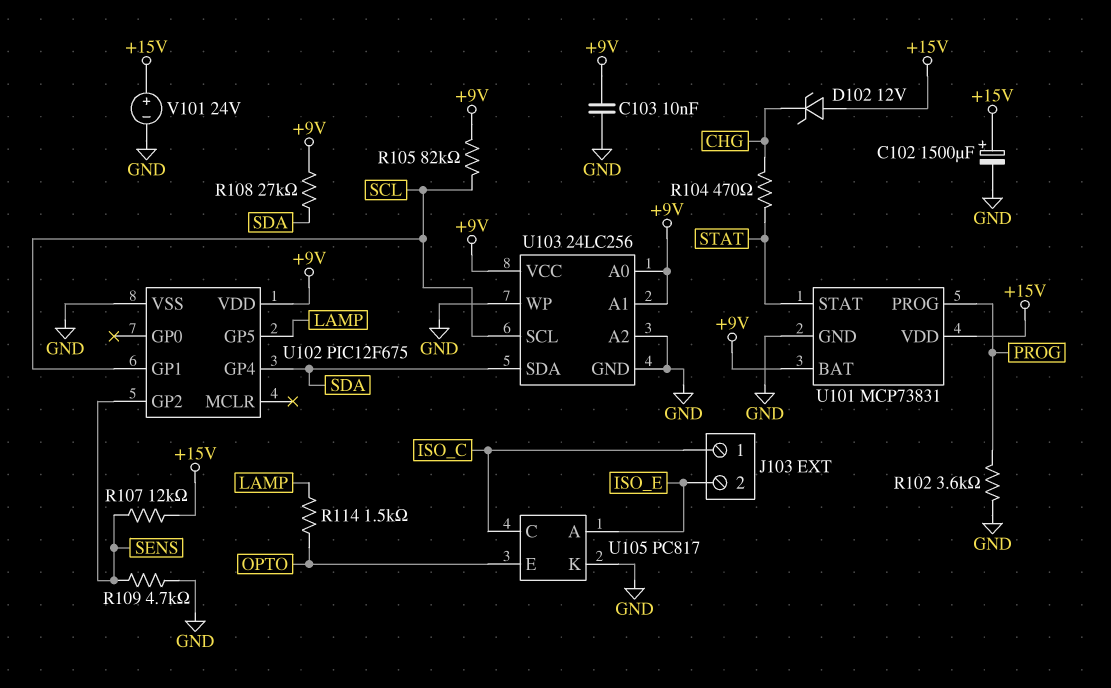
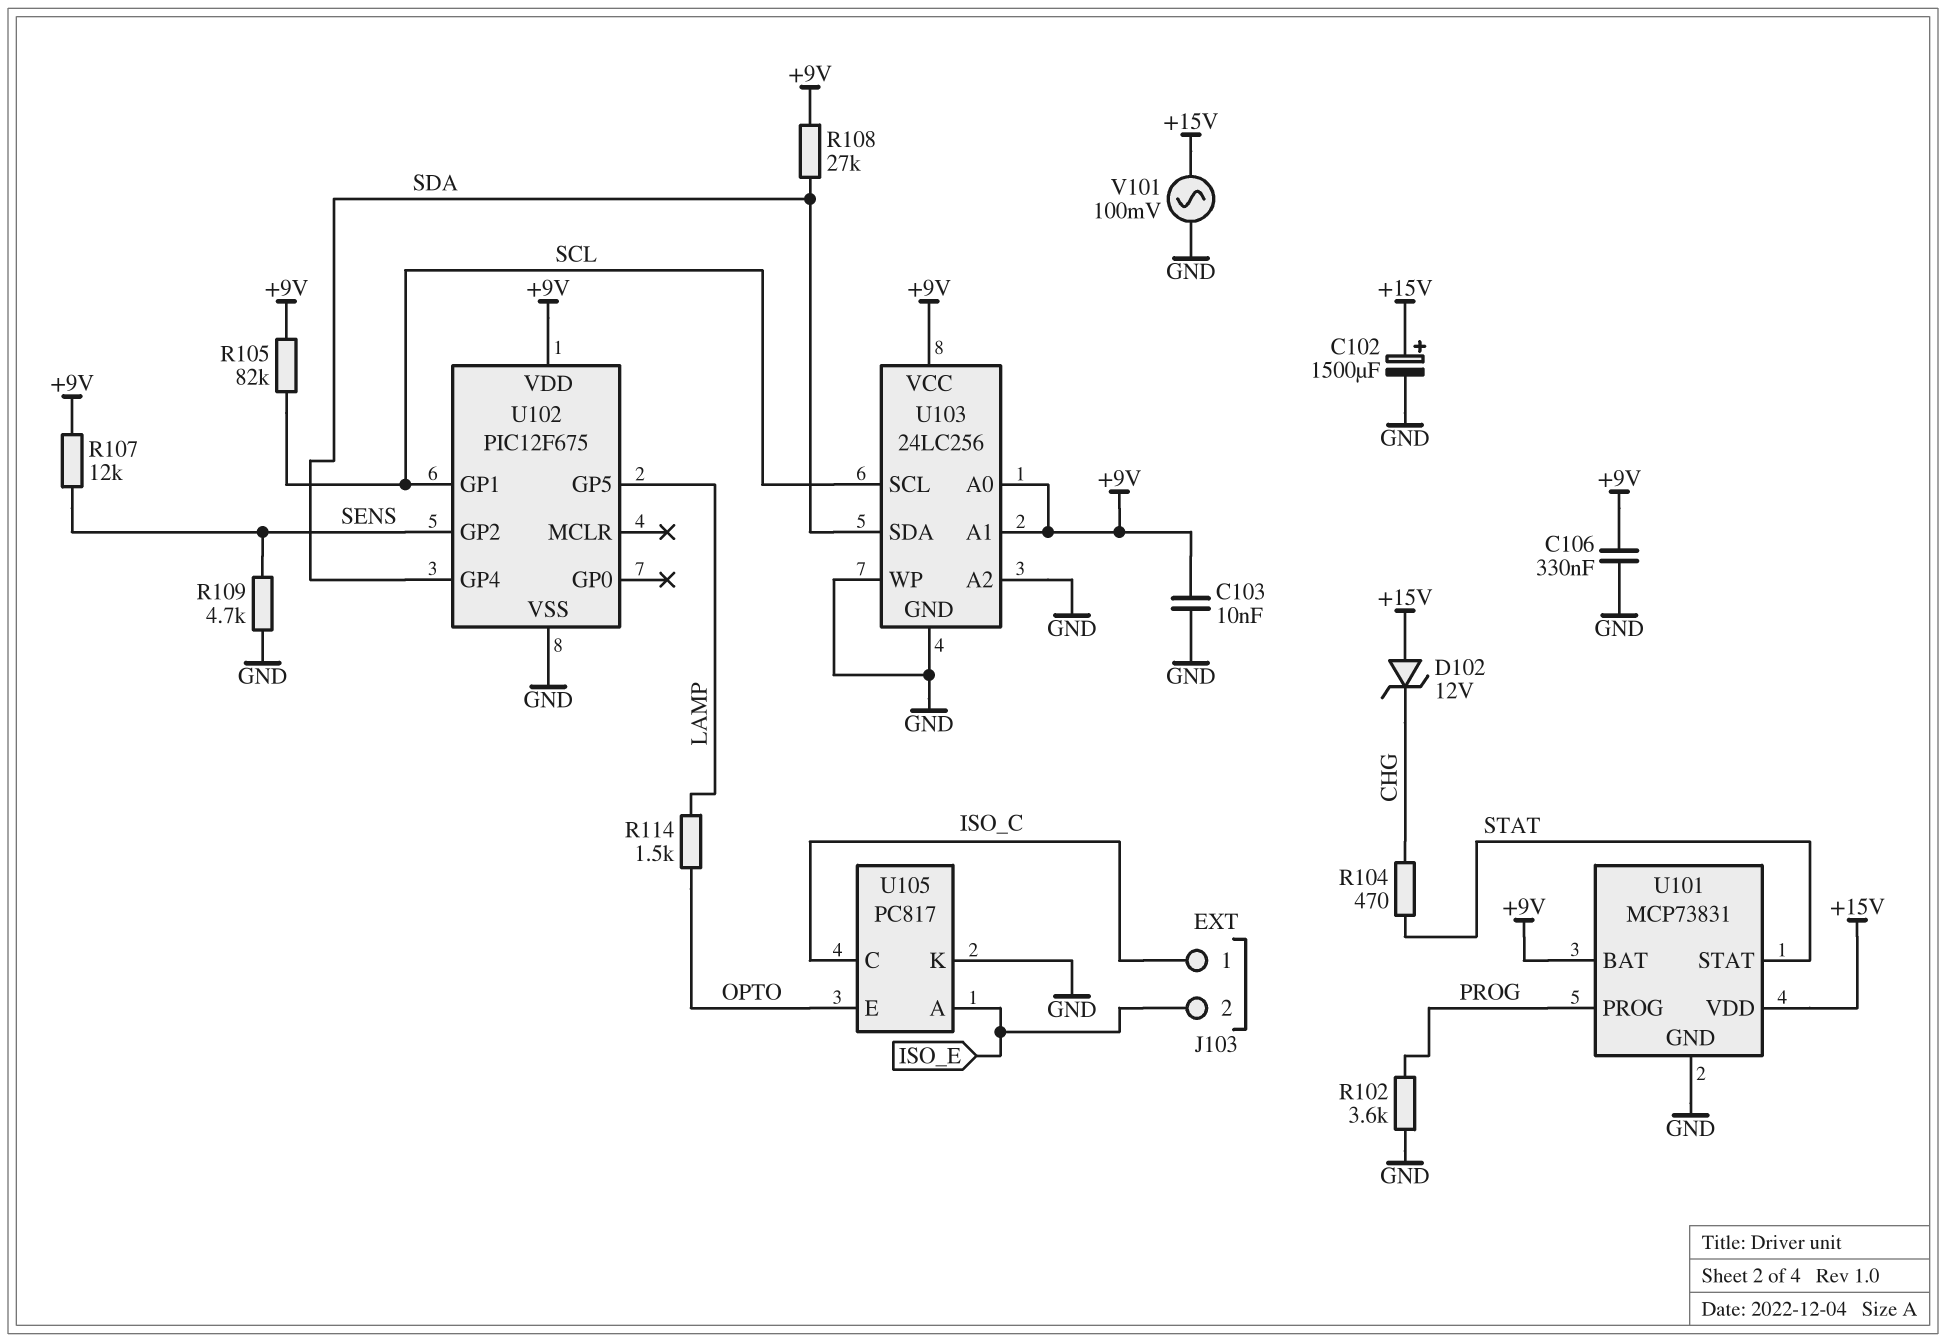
C106: none -> 330nF (+9V, GND)
R107: 12k (+15V, SENS) -> 12k (+9V, SENS)
V101: 24V (plus +15V, minus GND) -> AC 100mV (+15V, GND)

